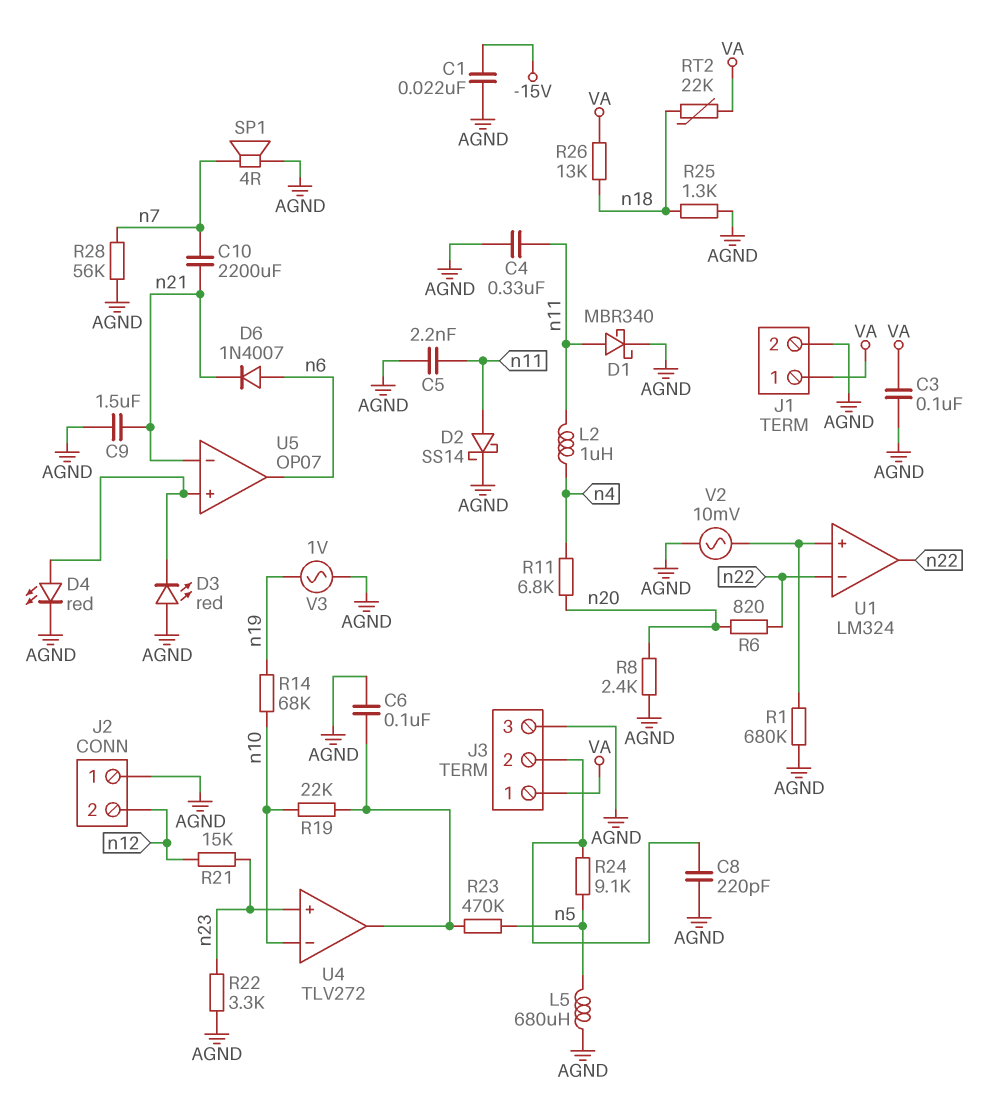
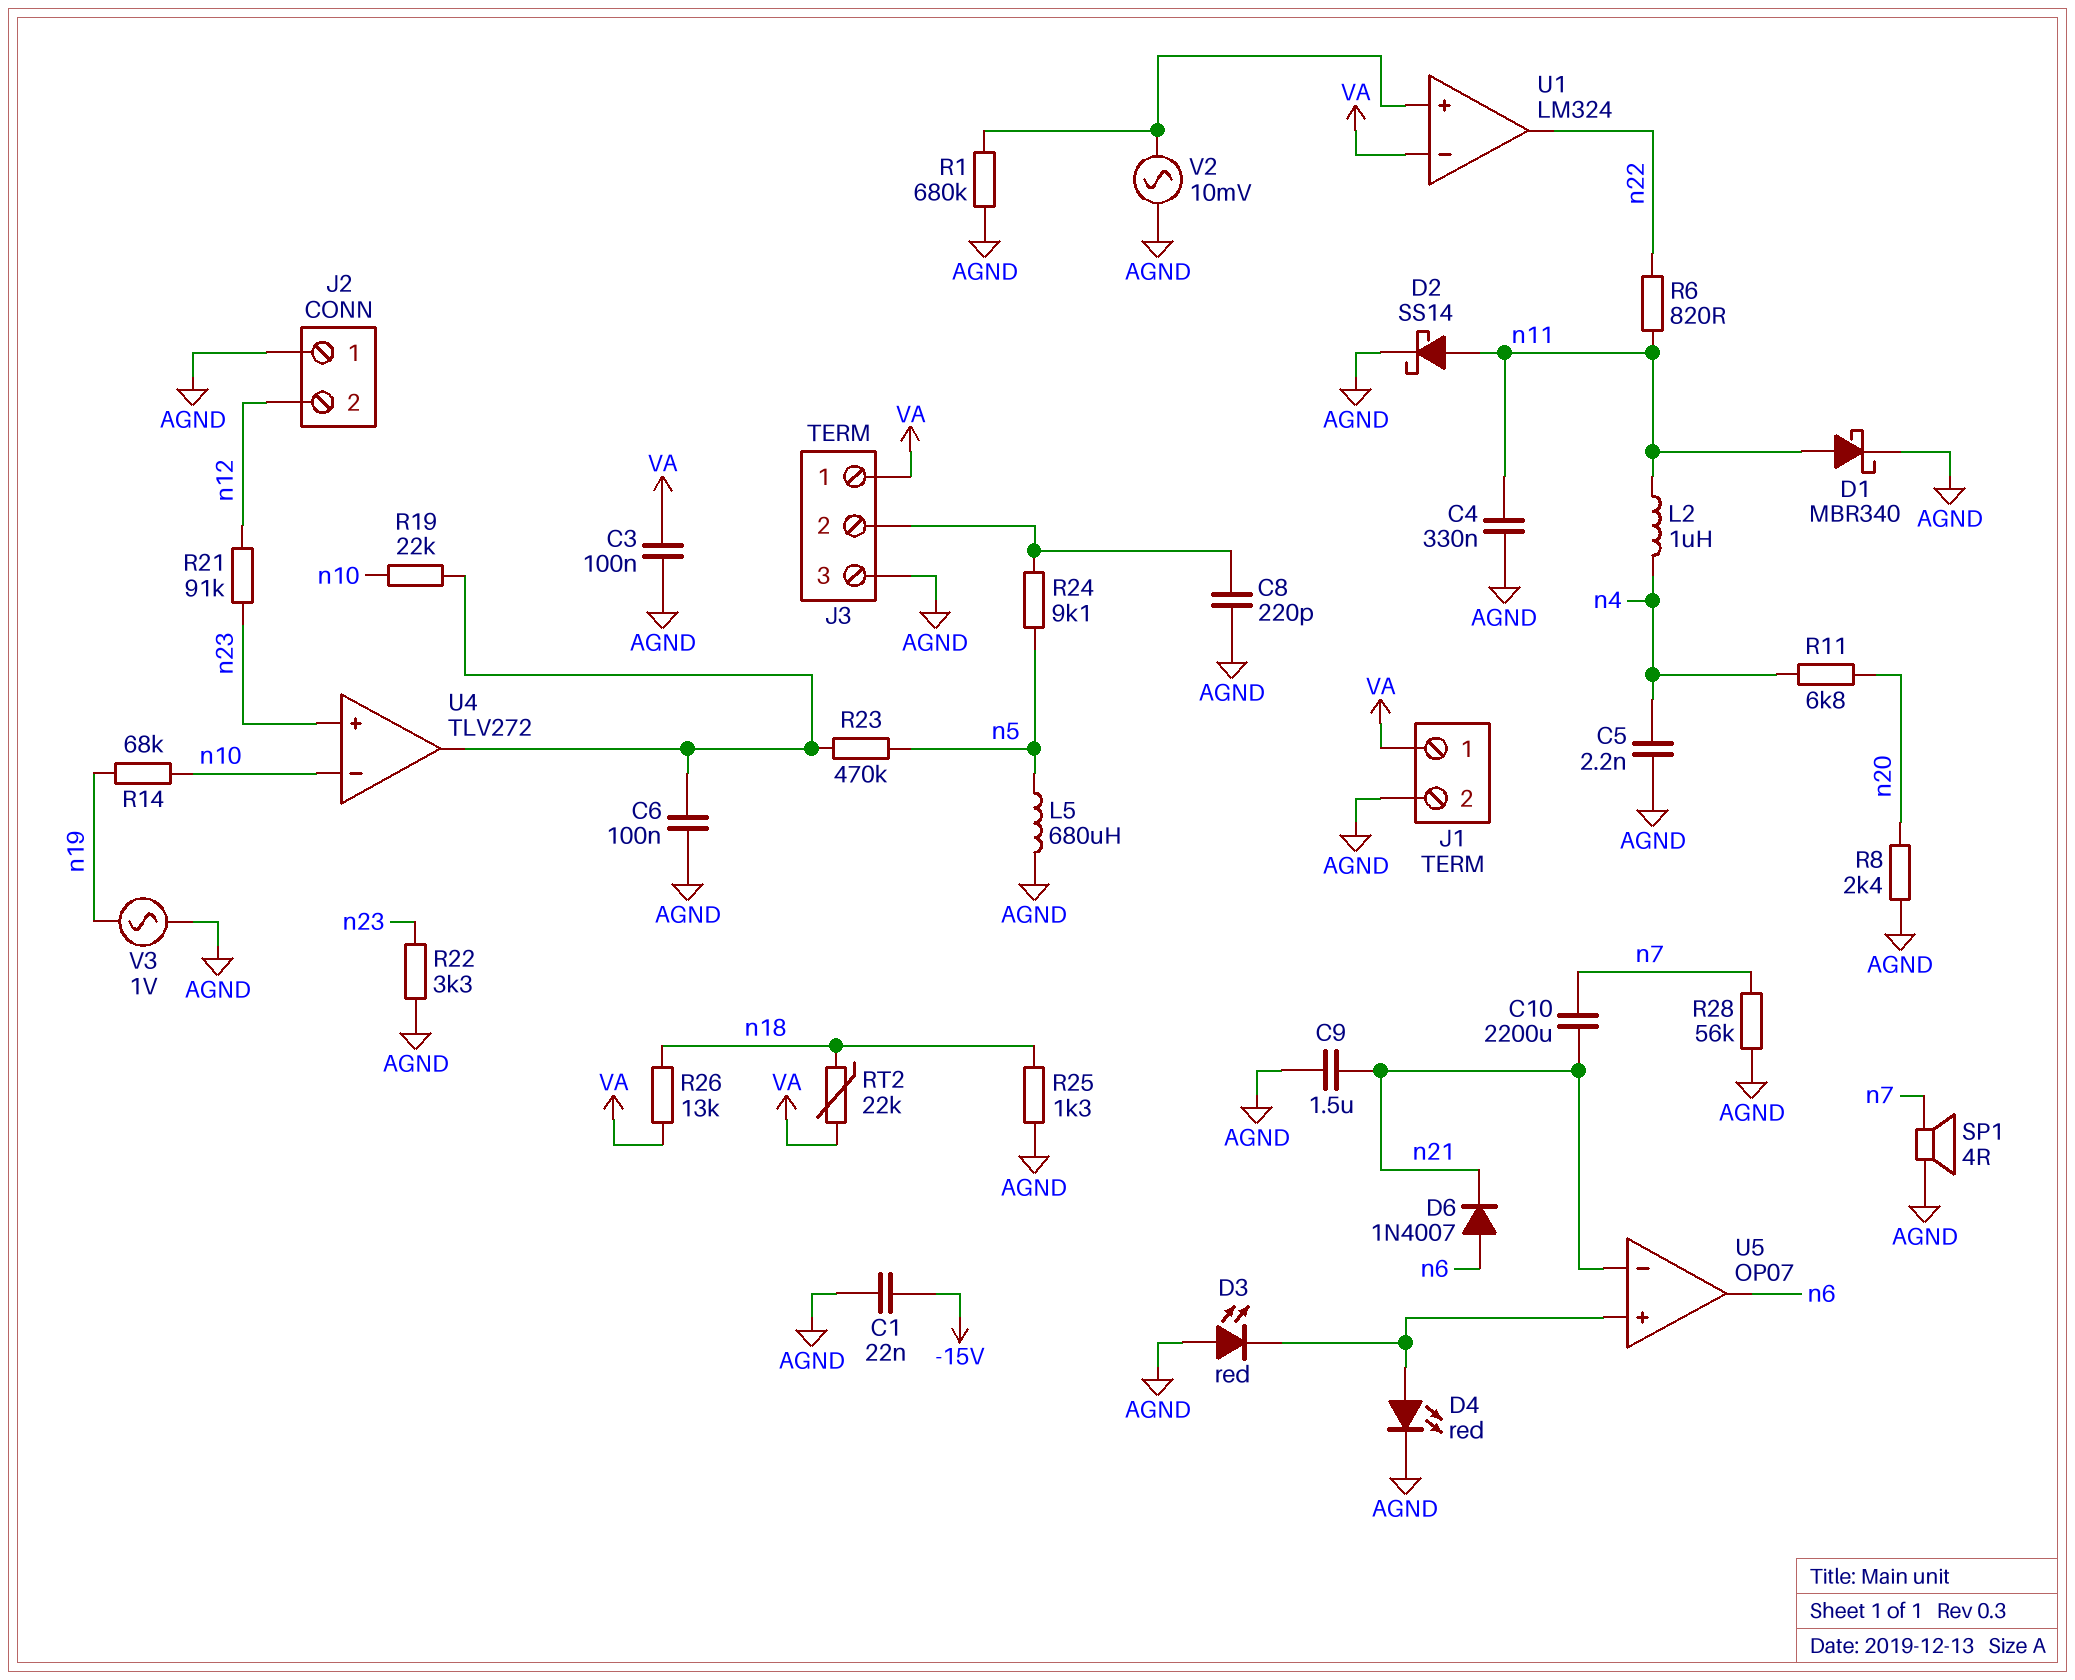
C5: 2.2nF (AGND, n11) -> 2.2nF (AGND, n4)
R6: 820 (n20, n22) -> 820 (n11, n22)
R21: 15k (n12, n23) -> 91k (n12, n23)
U1 pin in-: n22 -> VA

